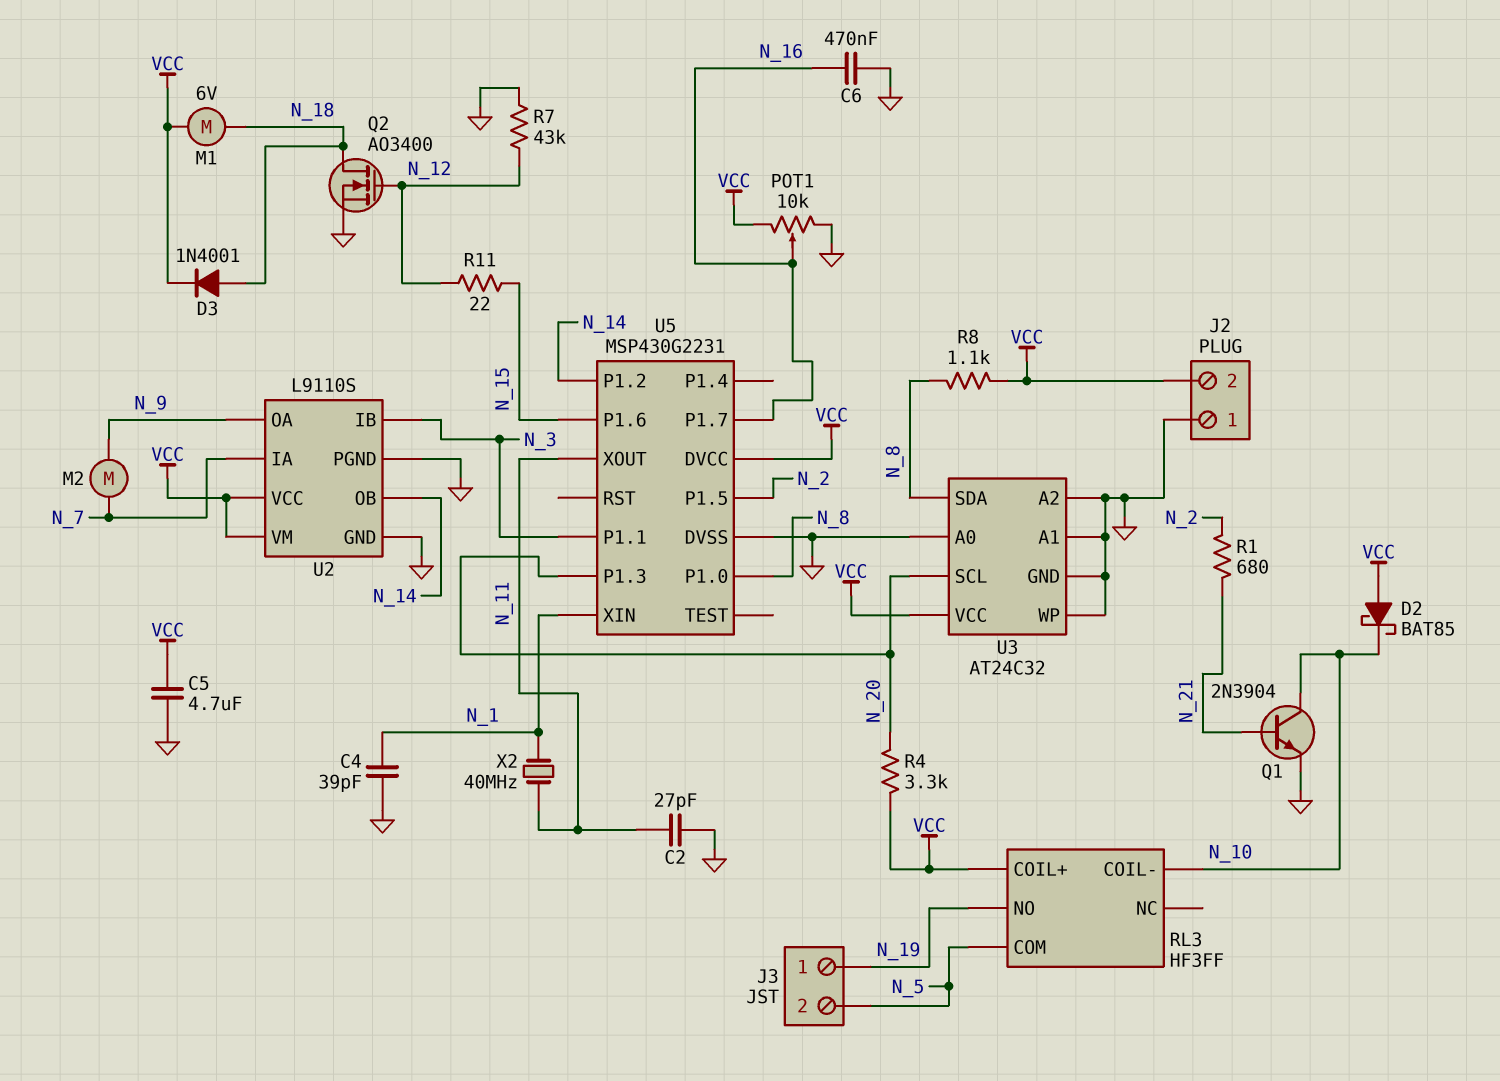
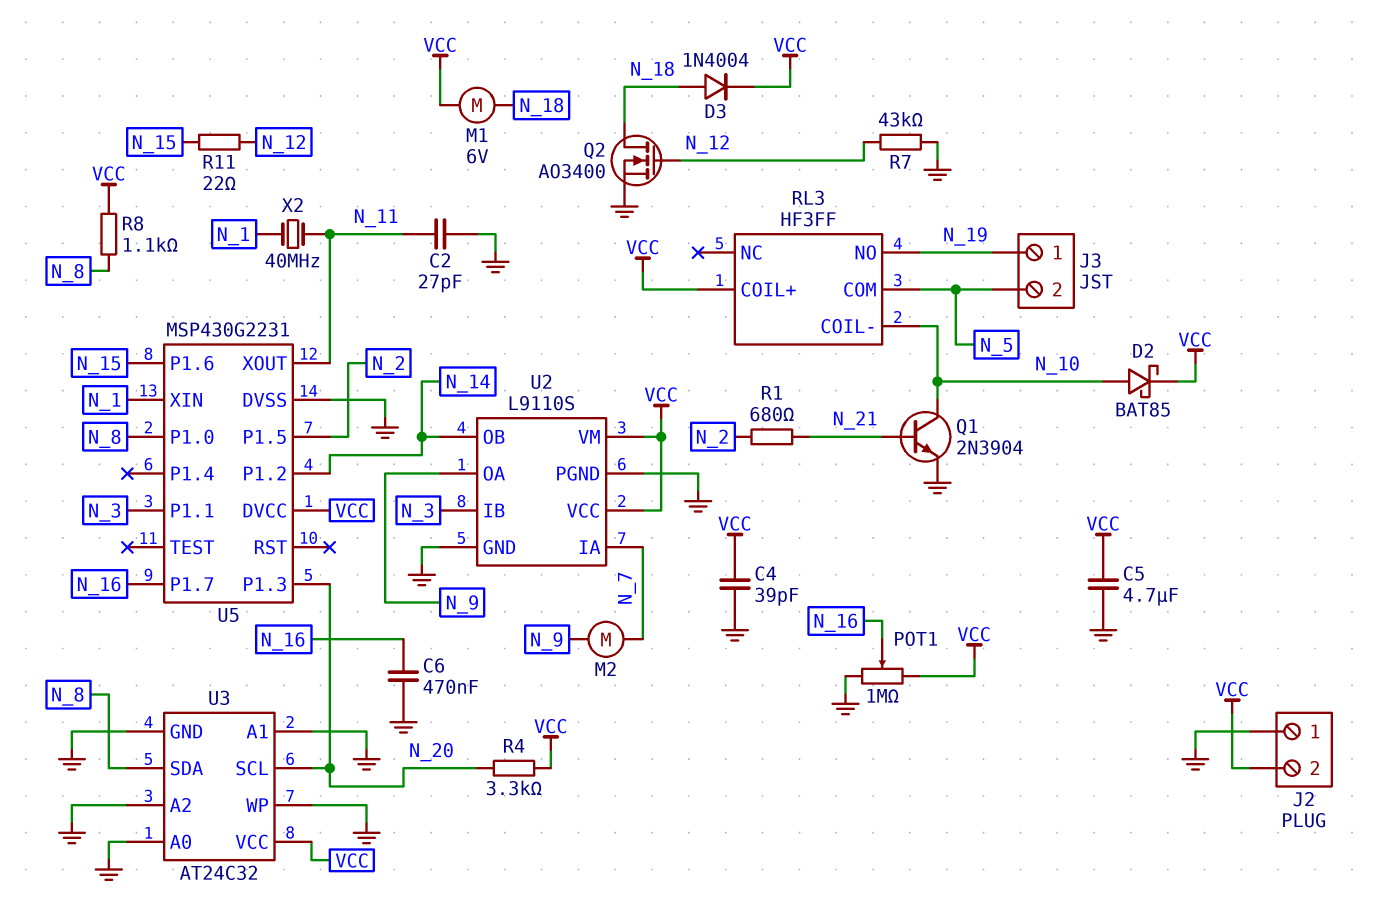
C4: 39pF (GND, N_1) -> 39pF (GND, VCC)
D2: schottky BAT85 (A VCC, K N_10) -> schottky BAT85 (A N_10, K VCC)
D3: diode 1N4001 (A N_18, K VCC) -> diode 1N4004 (A N_18, K VCC)
POT1: 10k (GND, VCC, wiper N_16) -> 1M (GND, VCC, wiper N_16)

